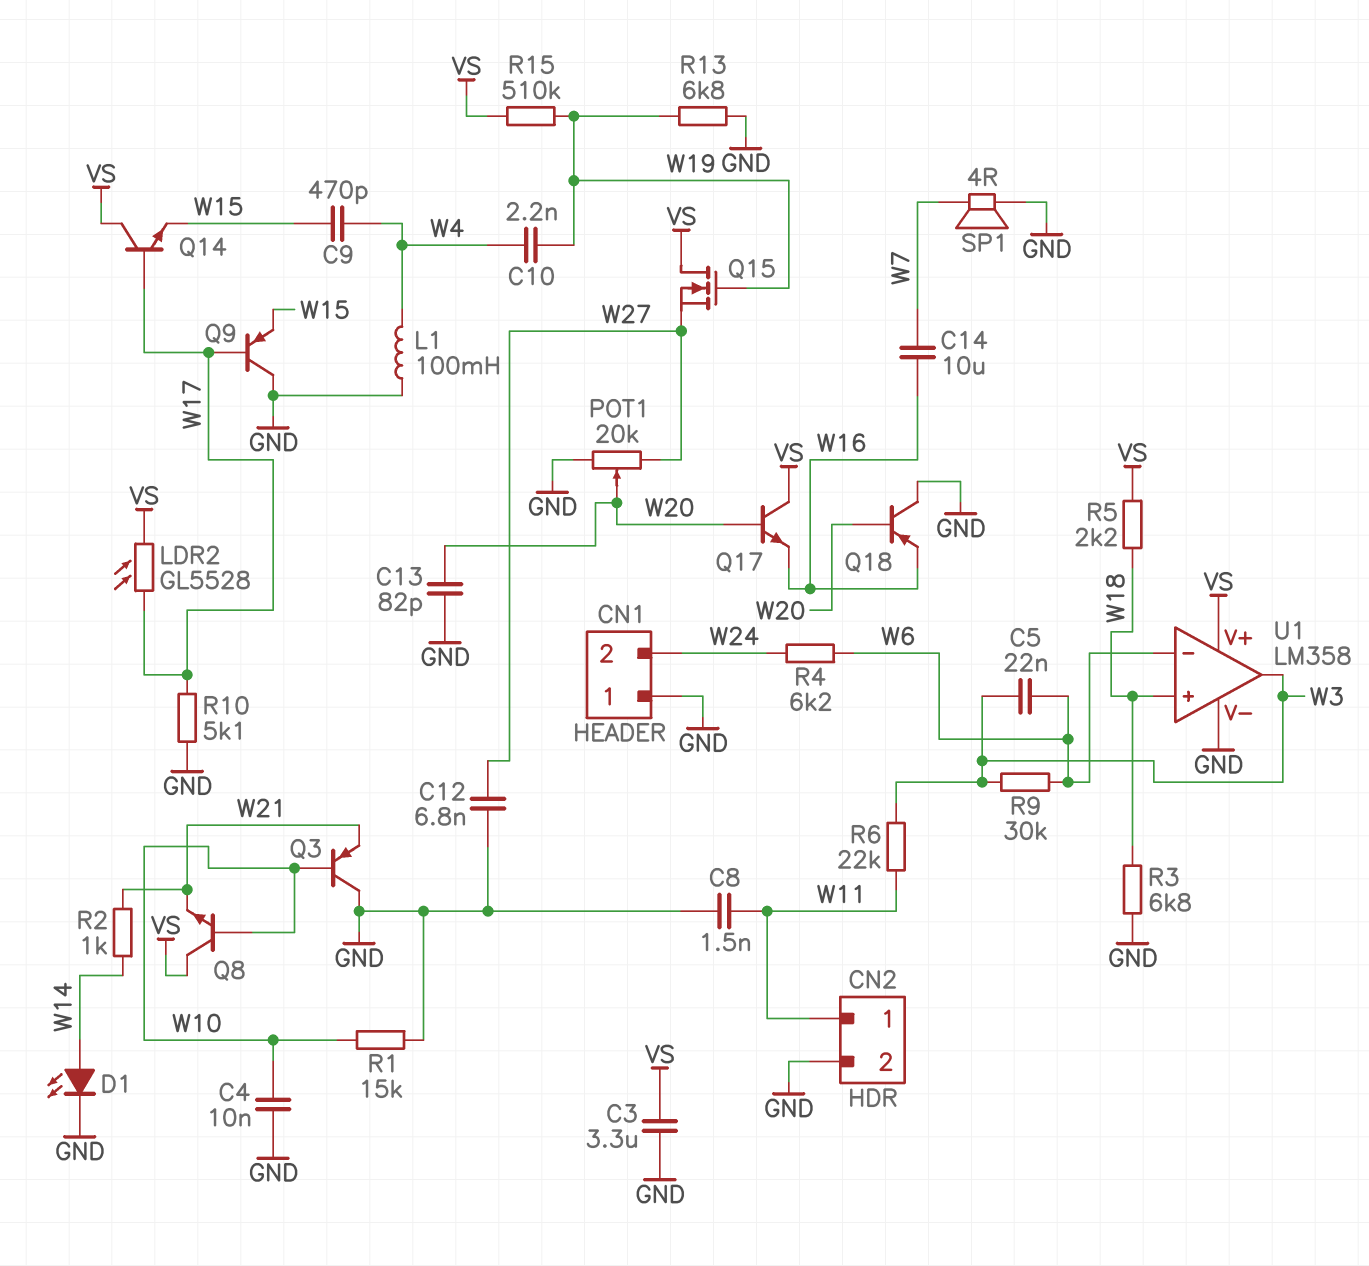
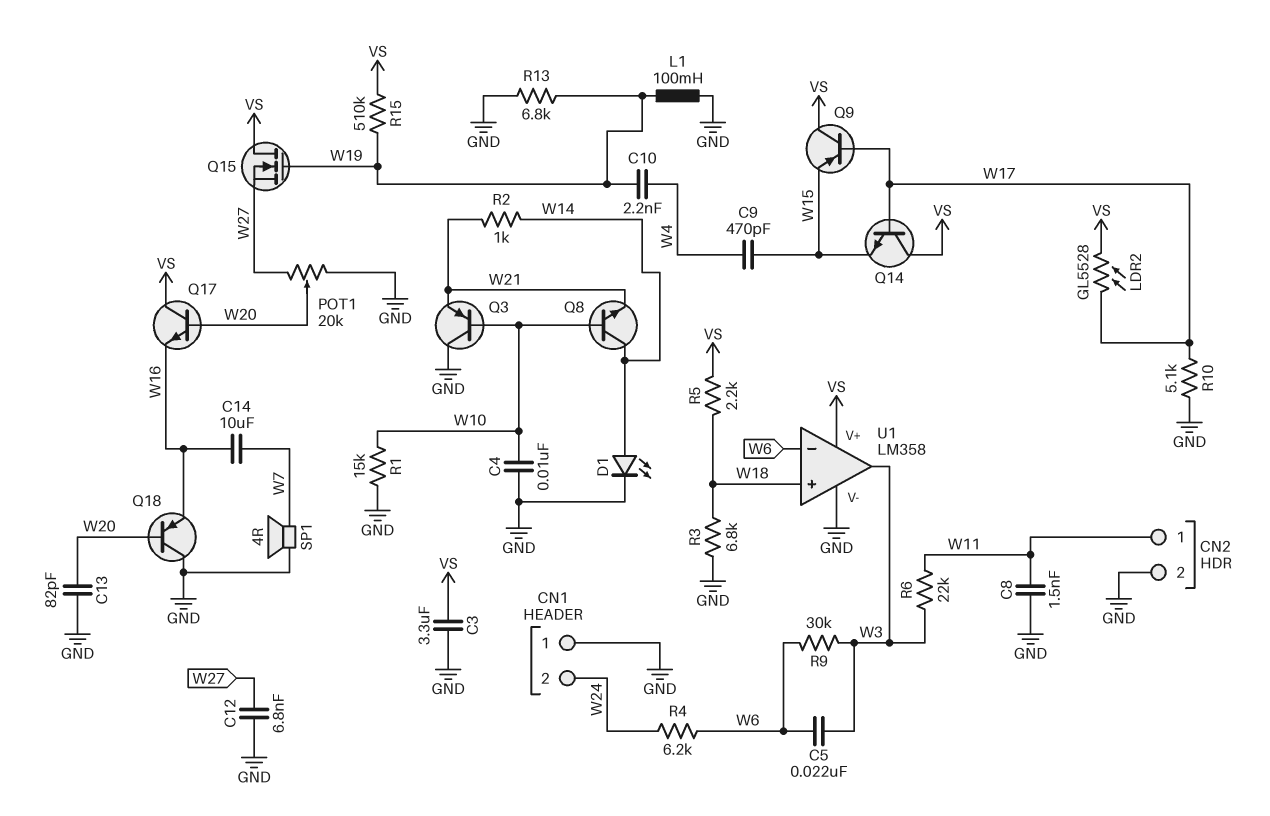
L1: 100mH (GND, W4) -> 100mH (GND, W19)
Q8: NPN (B W10, C VS, E W21) -> NPN (B W10, C W14, E W21)
Q9: PNP (B W17, C GND, E W15) -> PNP (B W17, C VS, E W15)

